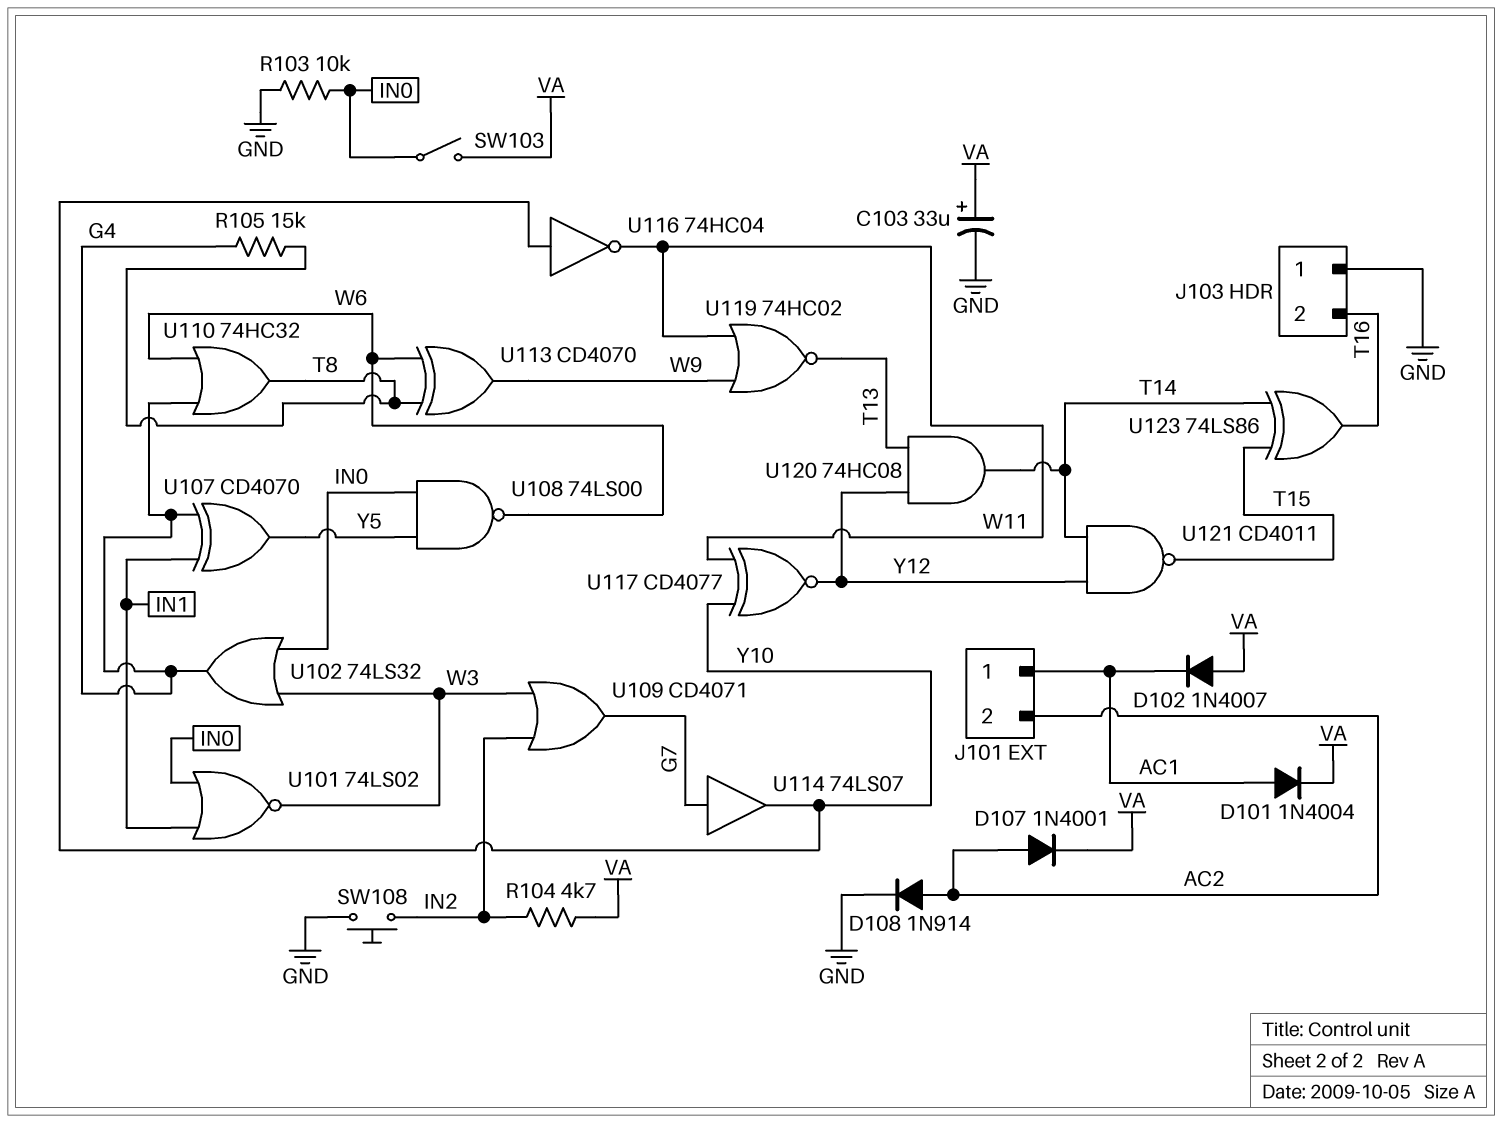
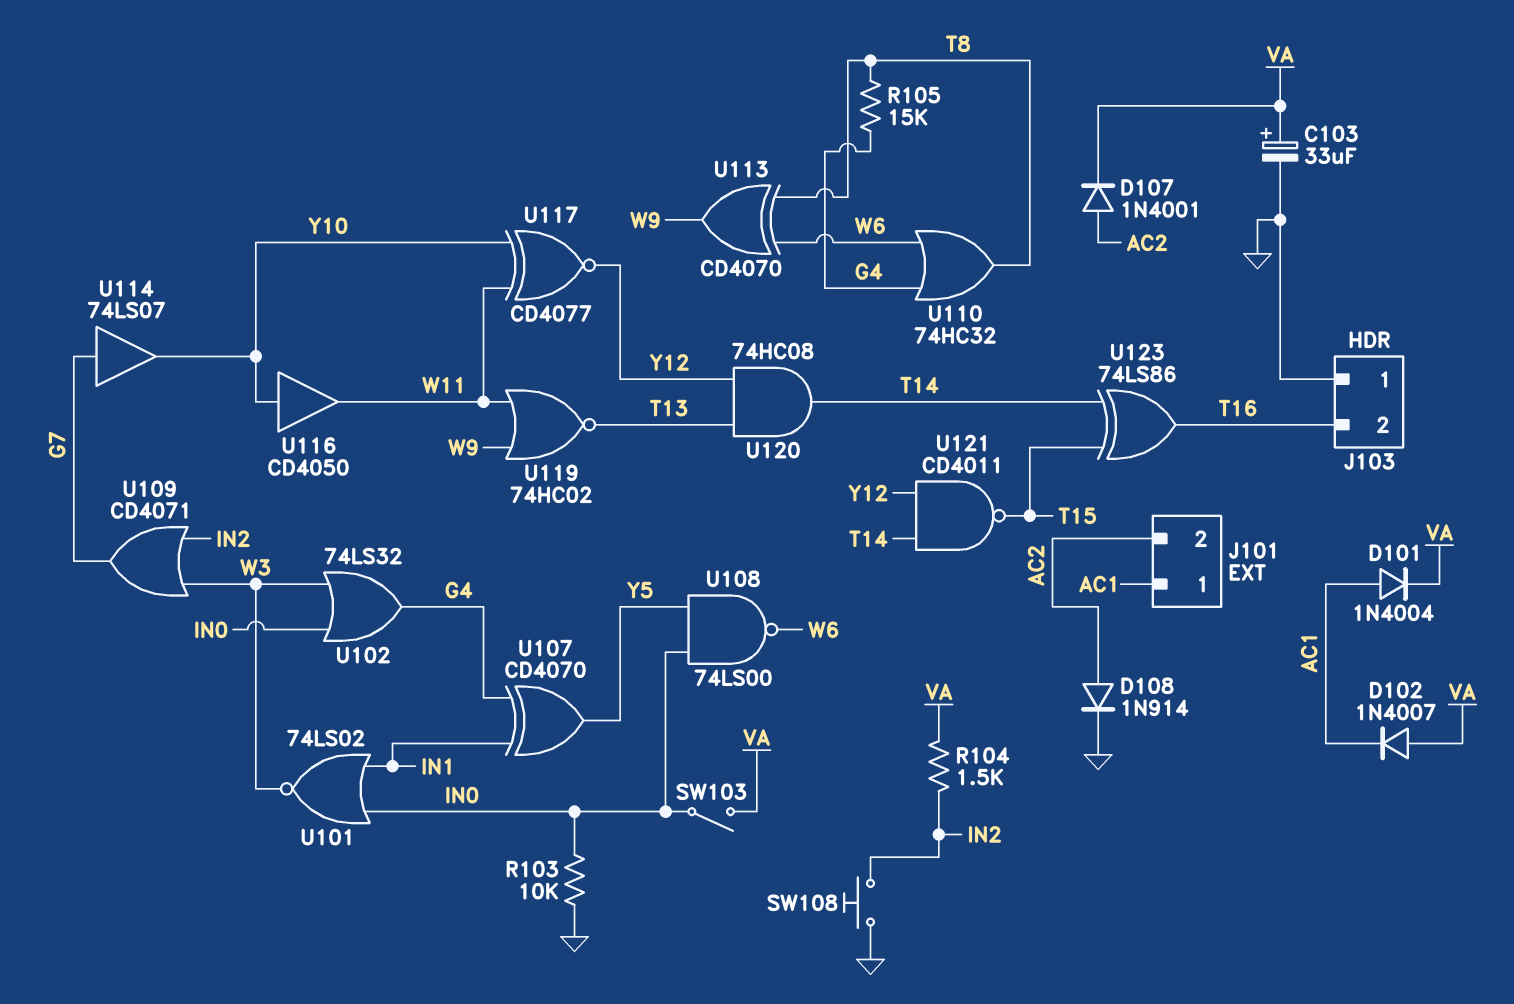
R104: 4.7k (IN2, VA) -> 1.5k (IN2, VA)
U116: NOT 74HC04 (in Y10, out W11) -> buffer CD4050 (in Y10, out W11)

